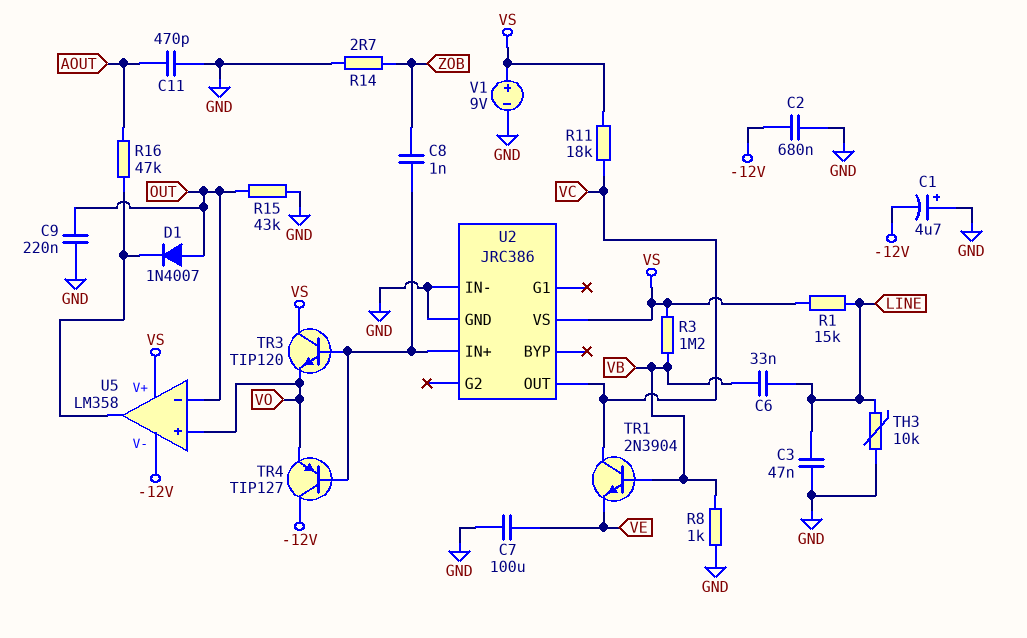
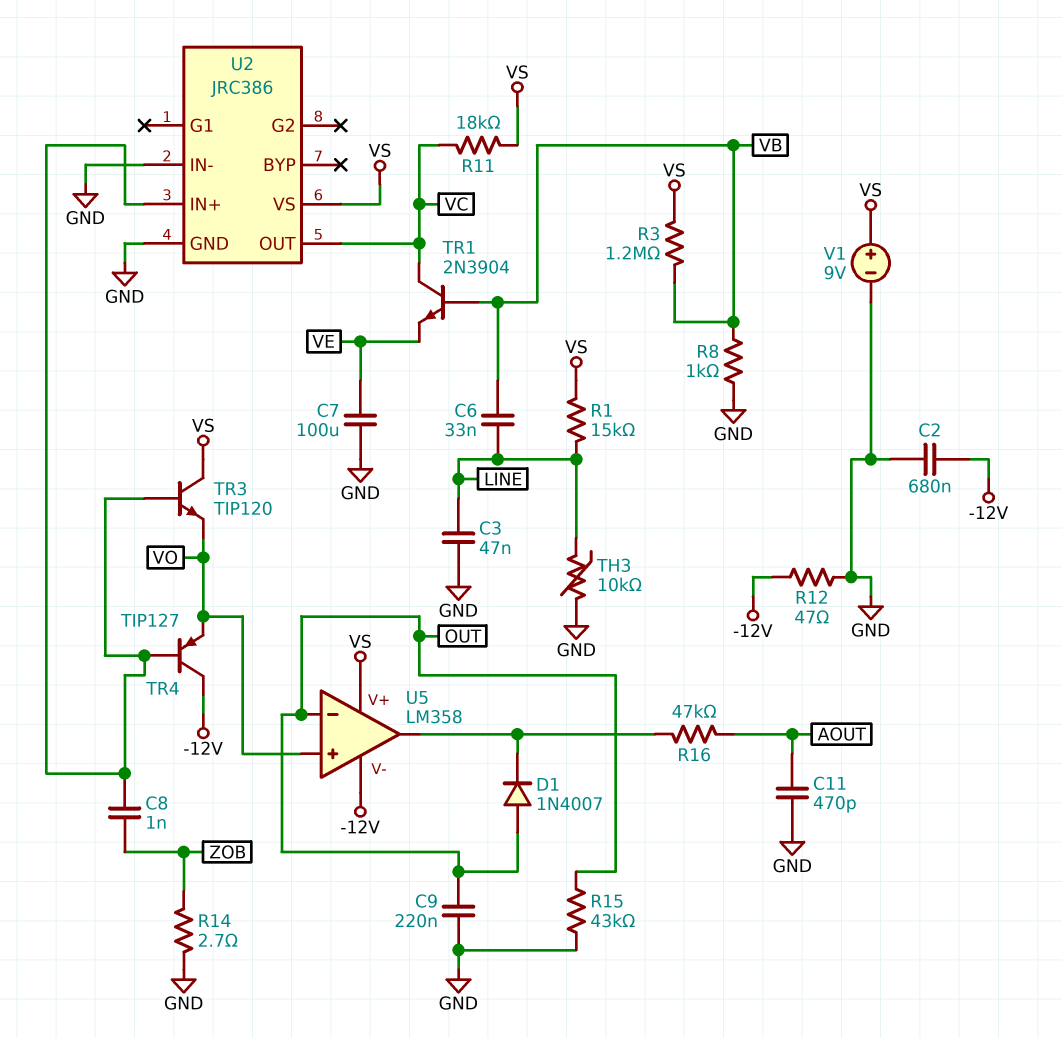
C1: 4.7uF (plus GND, minus -12V) -> none
R12: none -> 47 (-12V, GND)

